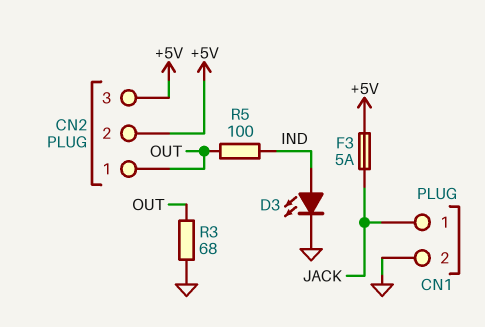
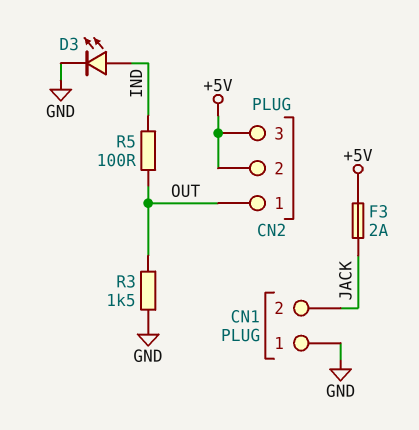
CN1 pin 1: JACK -> GND
CN1 pin 2: GND -> JACK
F3: 5A (+5V, JACK) -> 2A (+5V, JACK)
R3: 68 (GND, OUT) -> 1.5k (GND, OUT)

